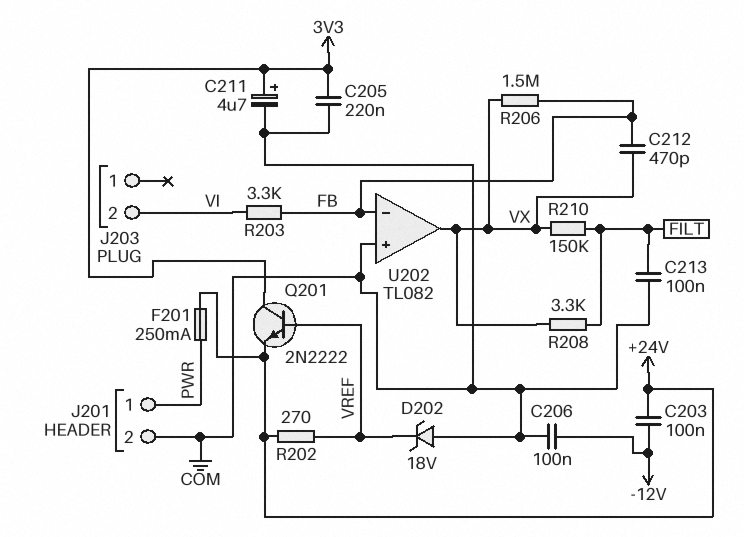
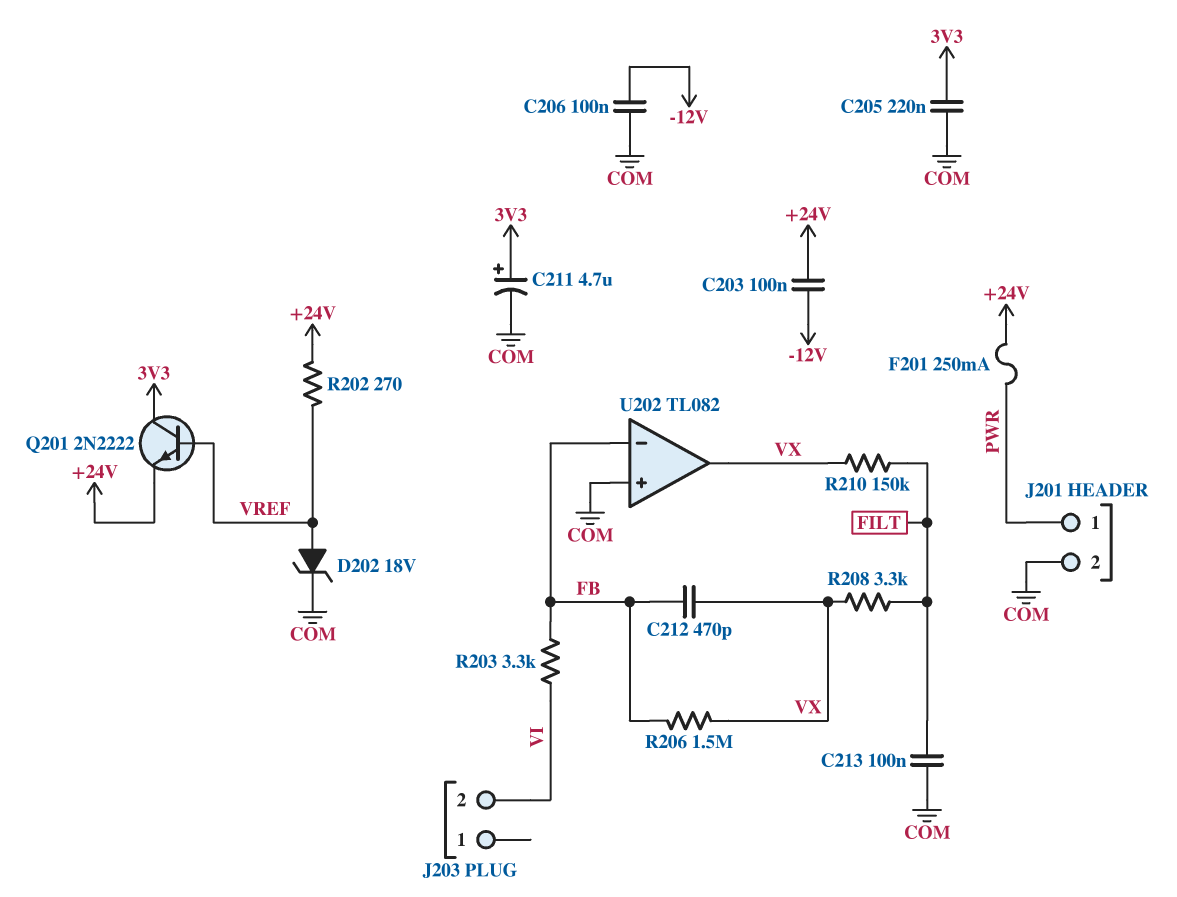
D202: zener 18V (A COM, K VREF) -> zener 18V (A VREF, K COM)

